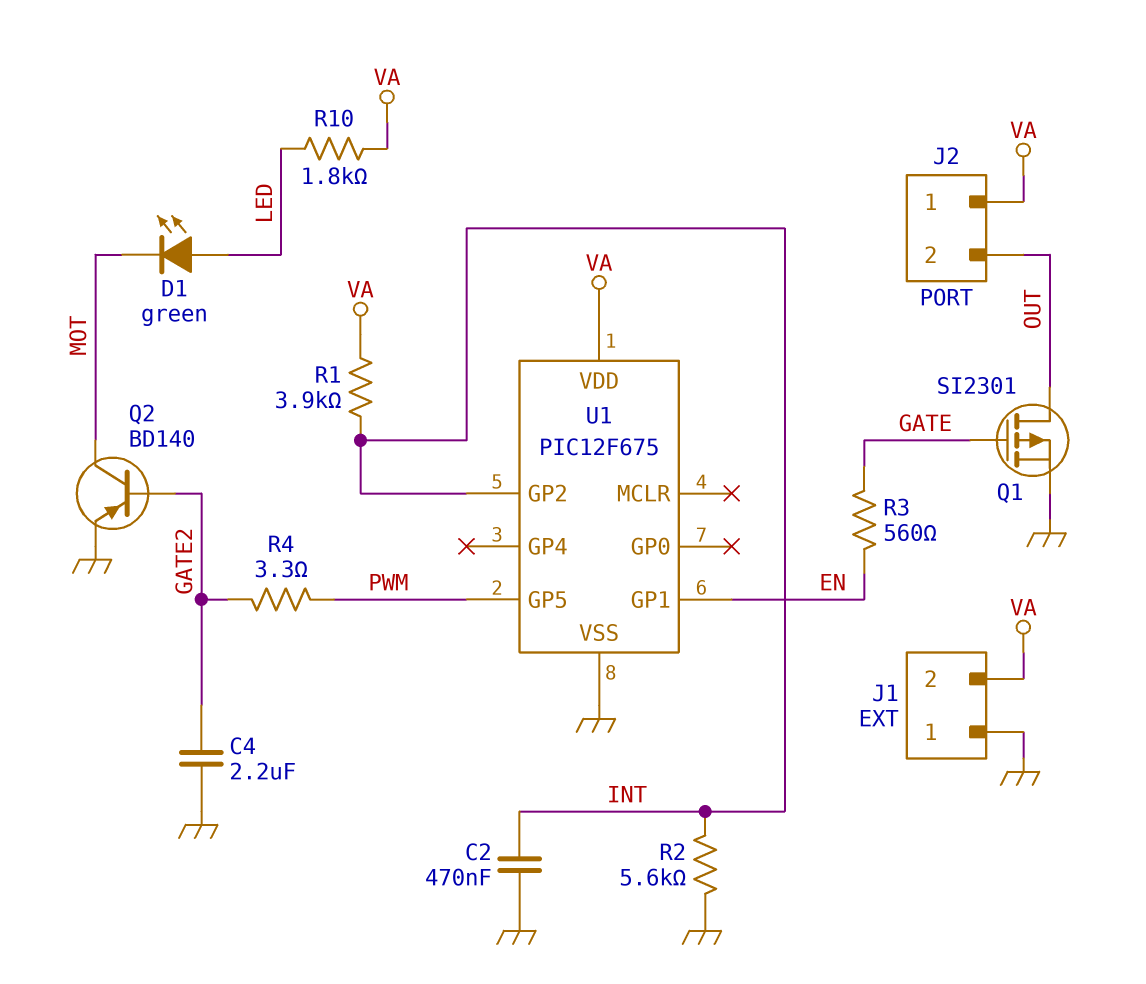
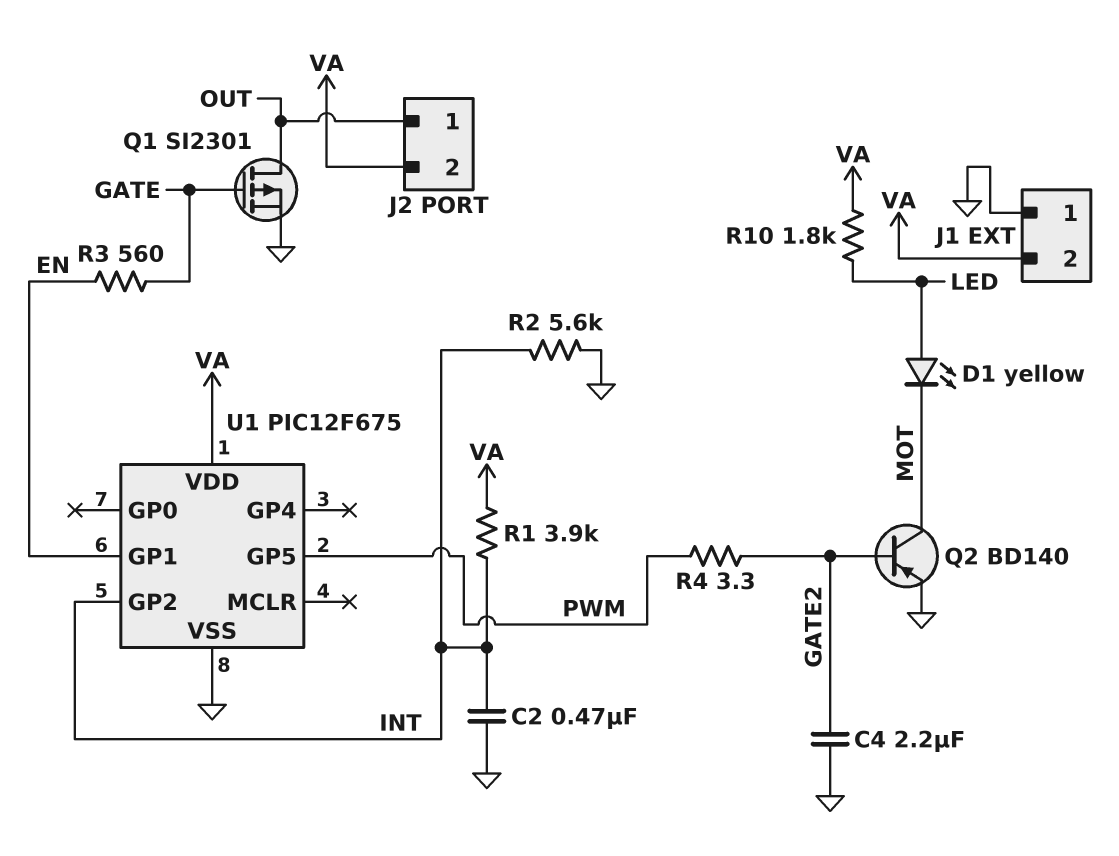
D1: LED green (A LED, K MOT) -> LED yellow (A LED, K MOT)
J2 pin 1: VA -> OUT
J2 pin 2: OUT -> VA

